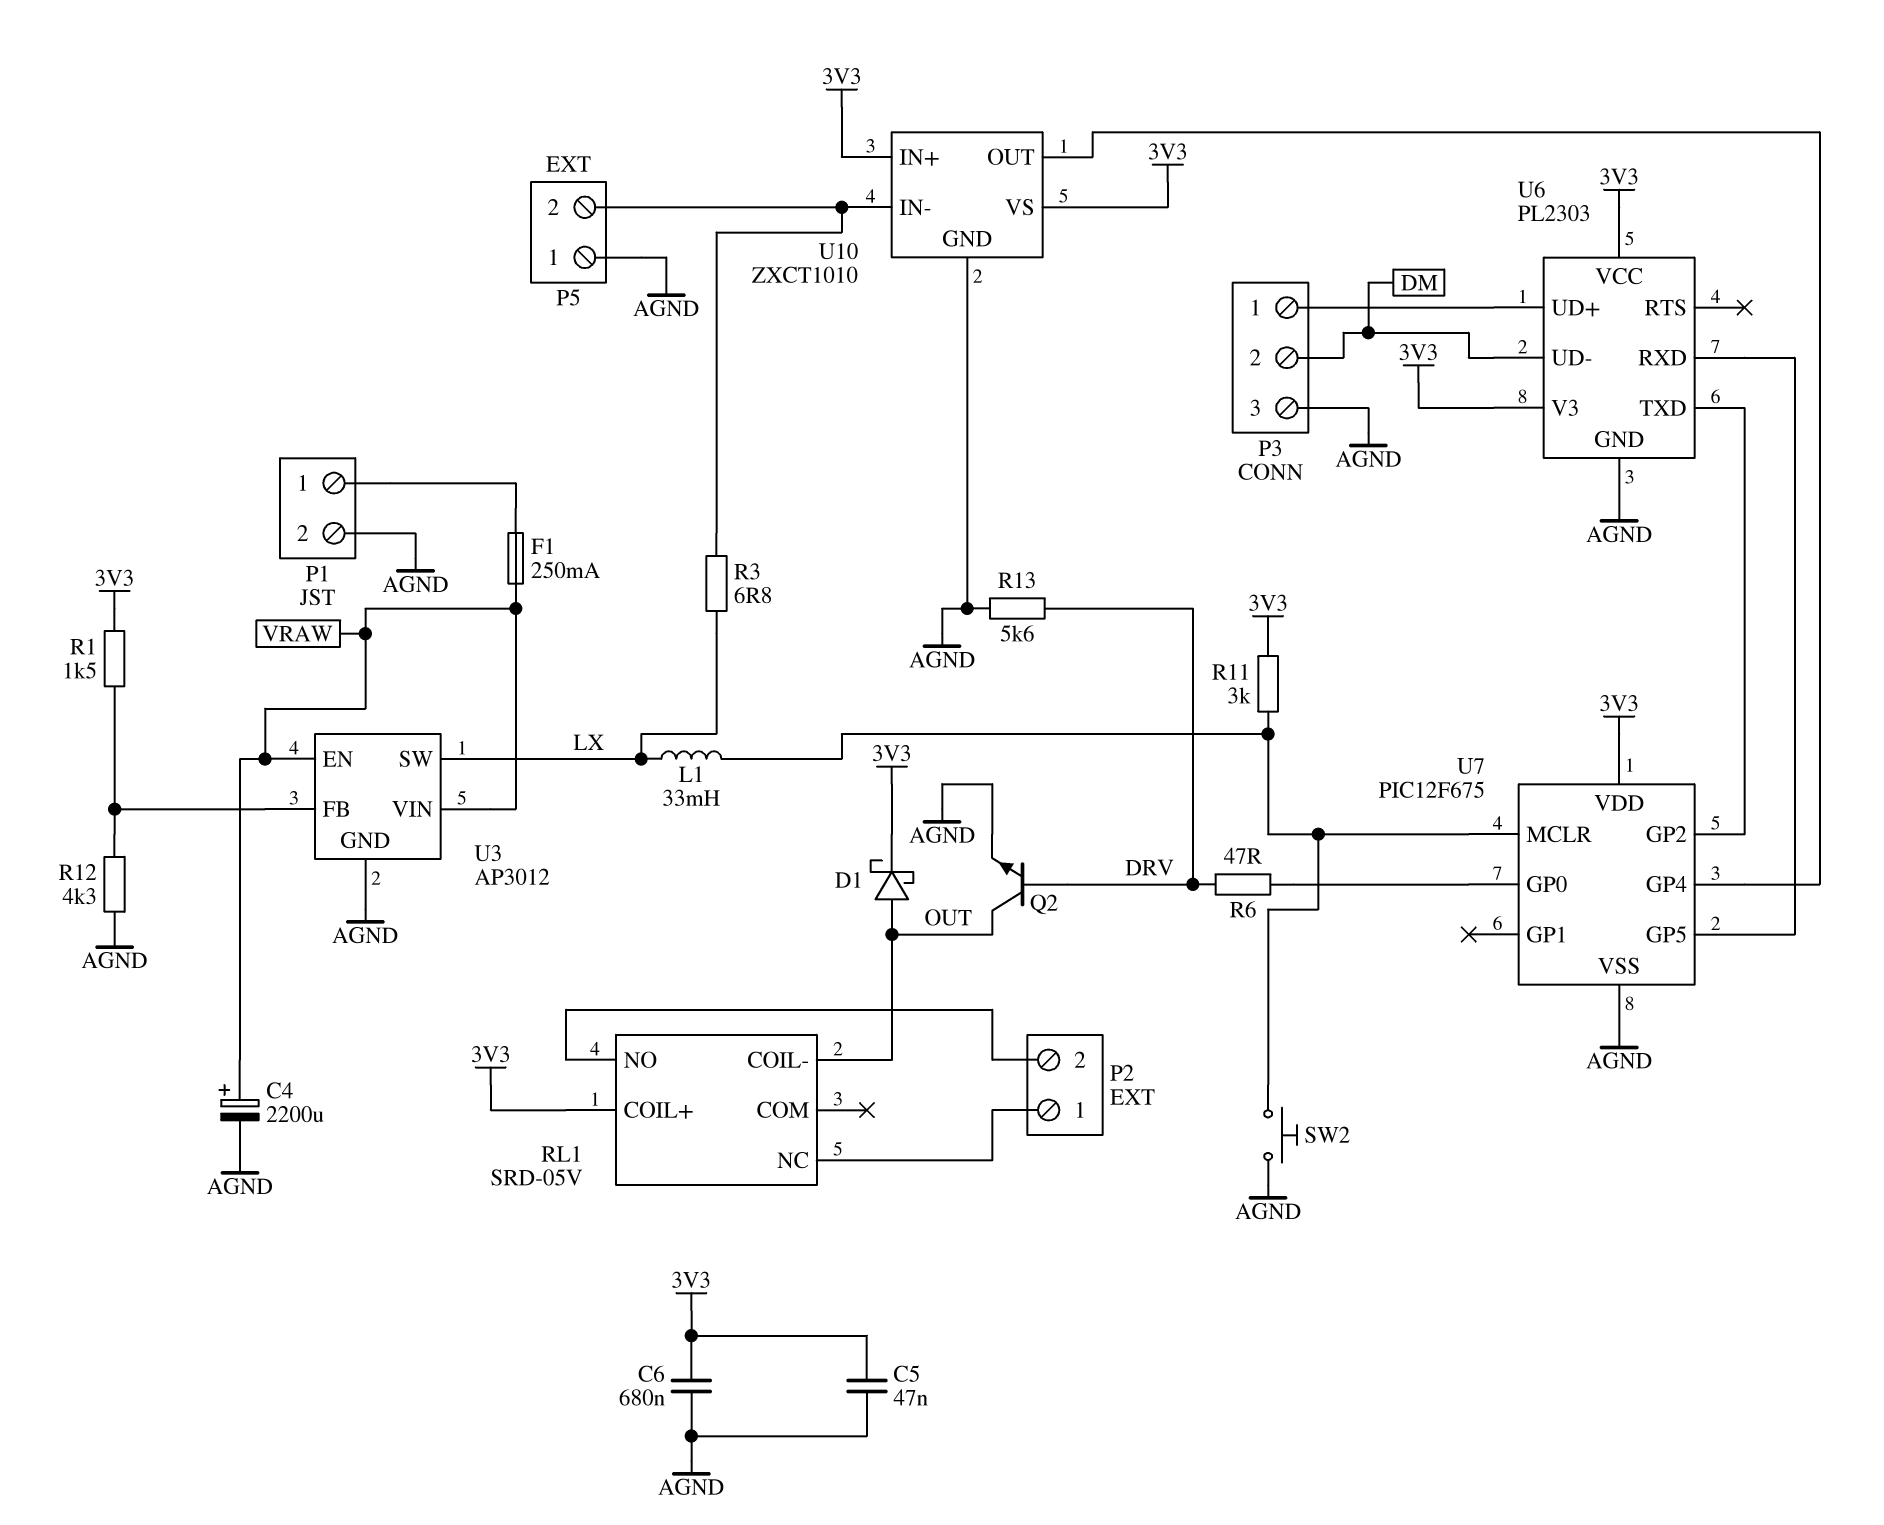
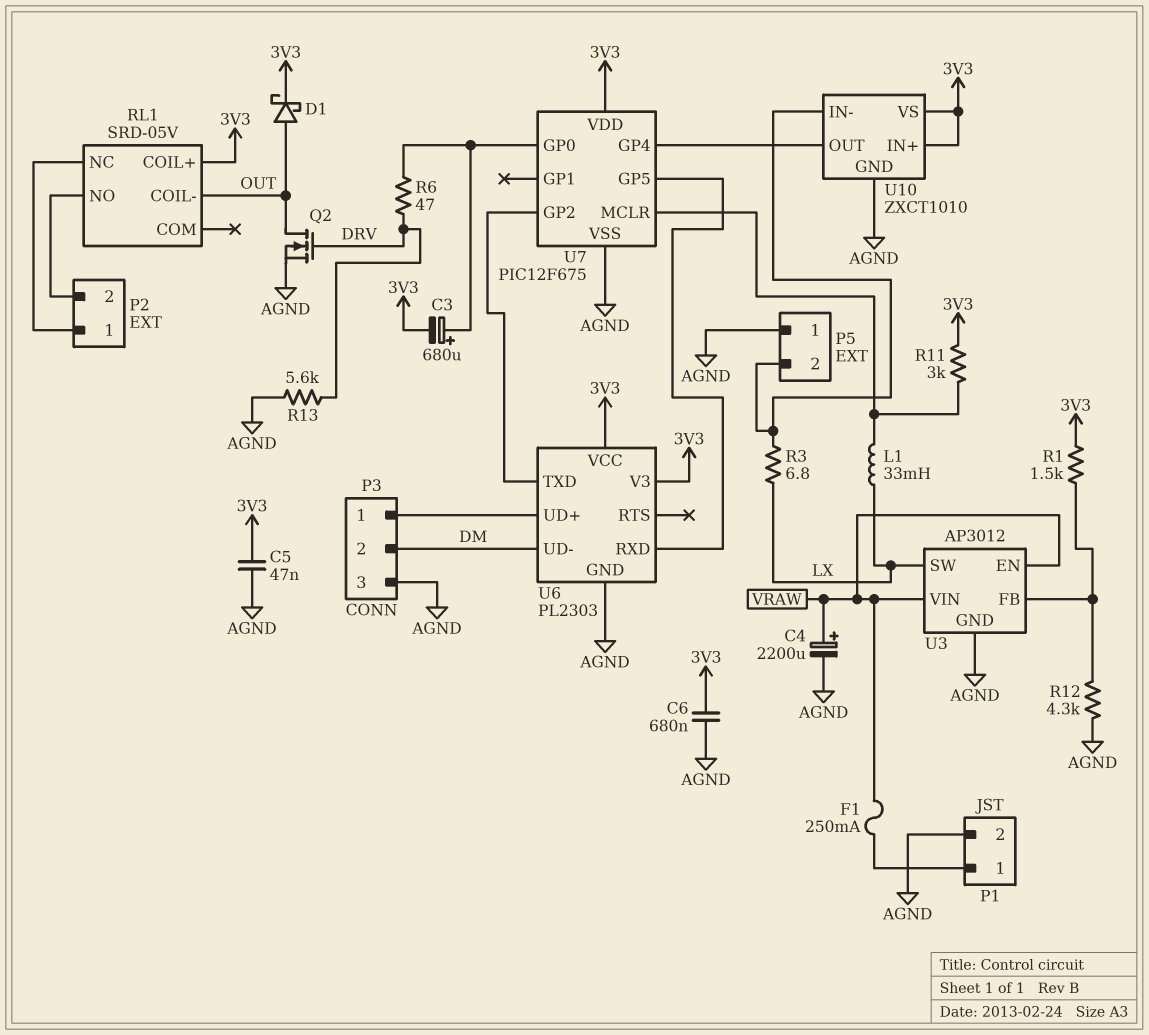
C3: none -> 680uF (plus U7/GP0, minus 3V3)
Q2: NPN (B DRV, C OUT, E AGND) -> NMOS (G DRV, D OUT, S AGND)
SW2: button (AGND, U7/MCLR) -> none

